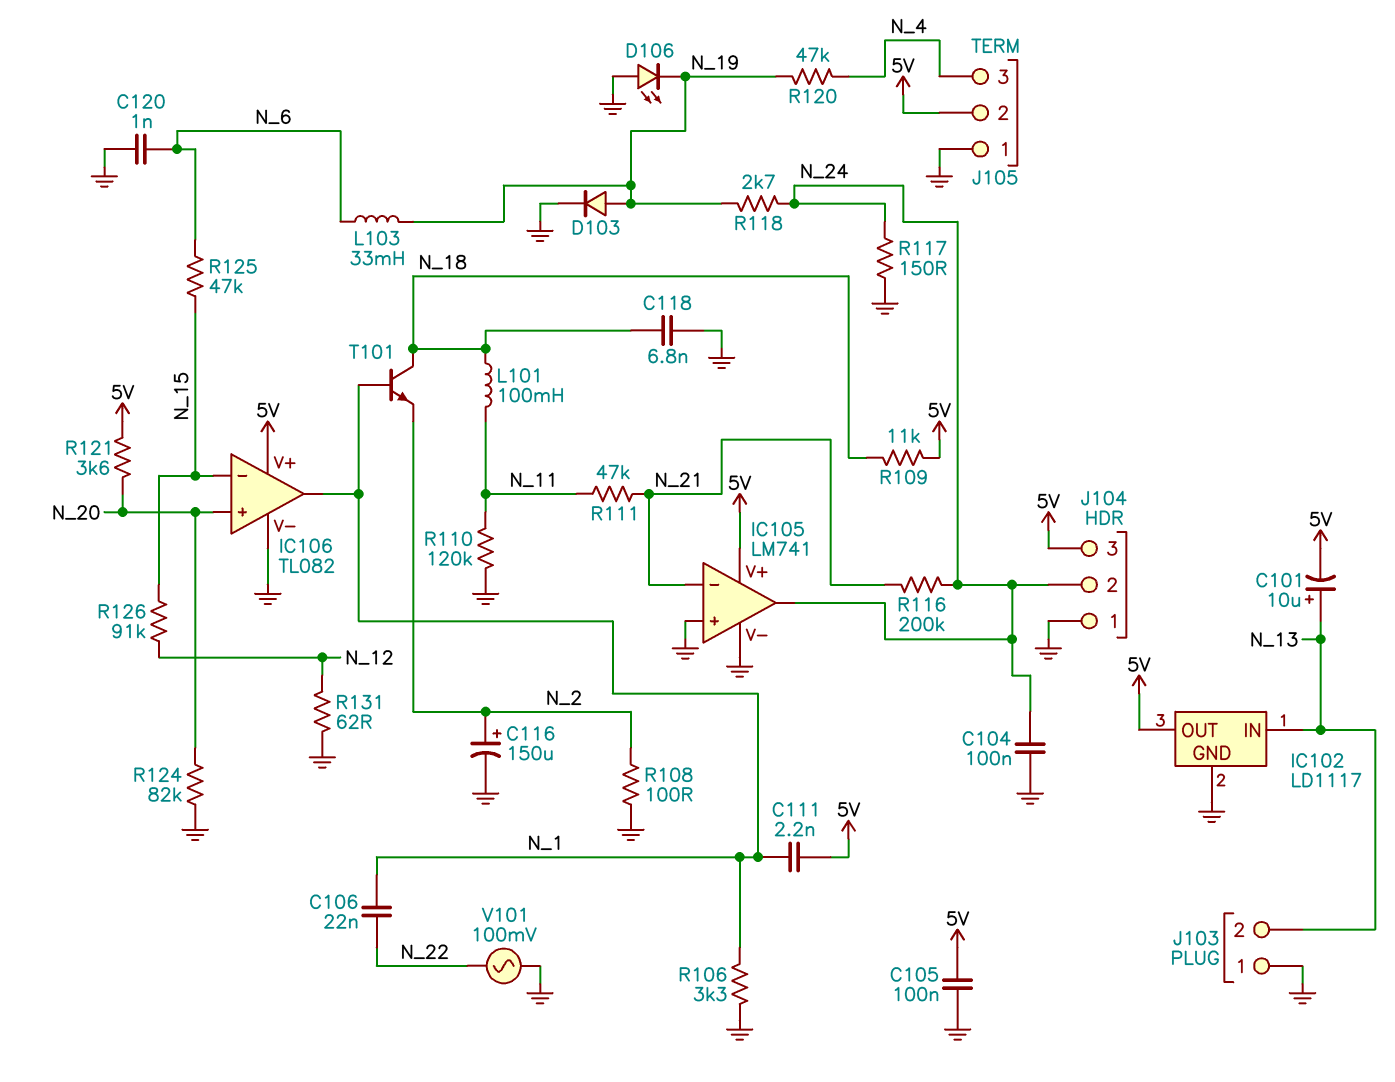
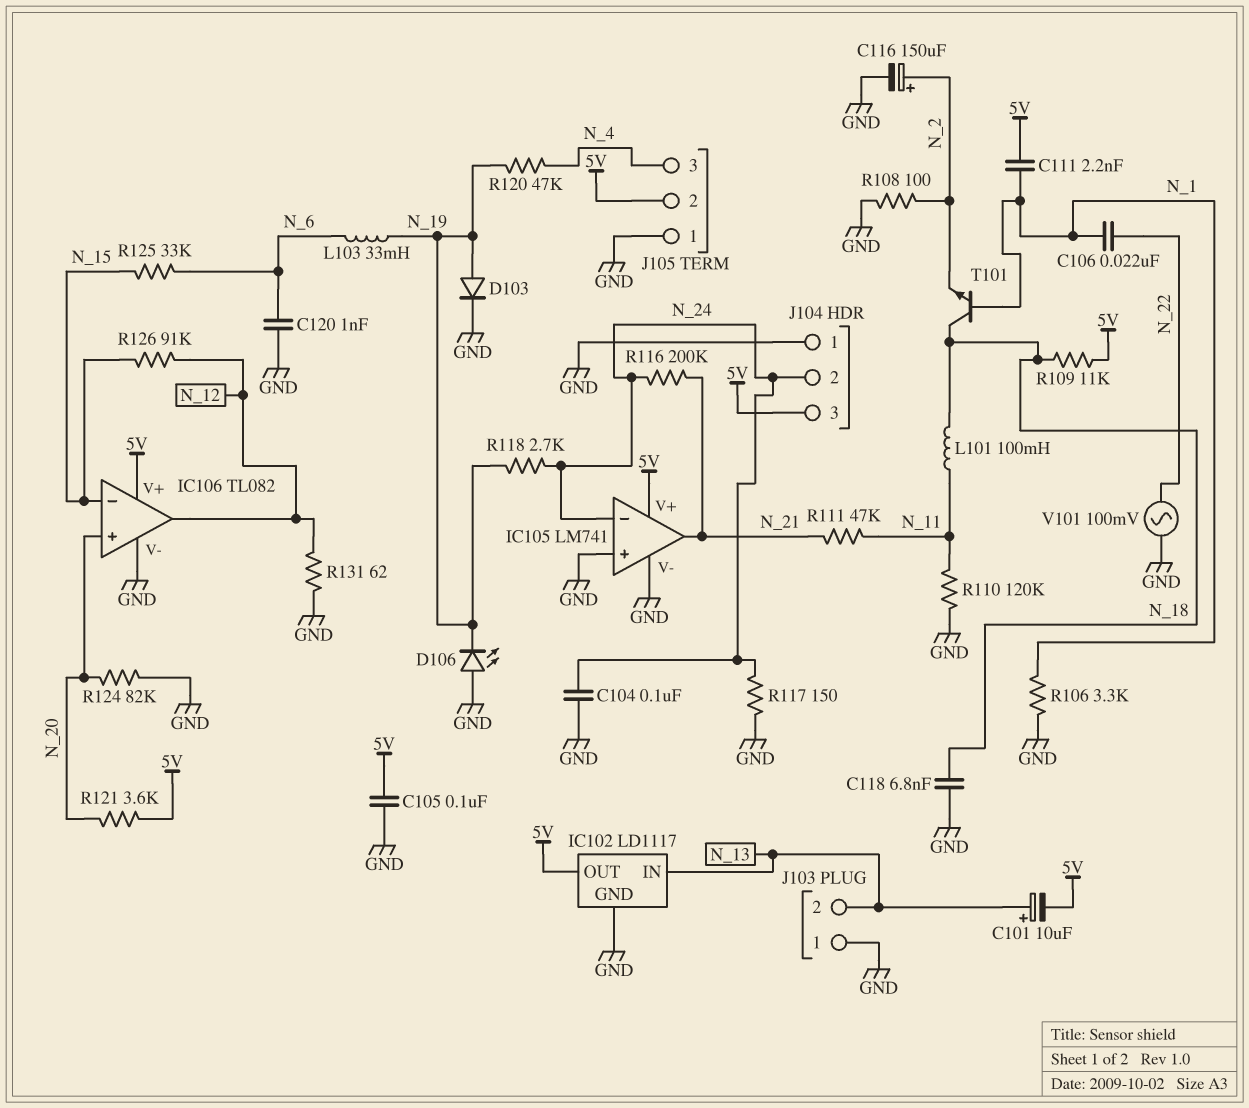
IC105 pin in-: N_21 -> N_24
IC105 pin out: N_24 -> N_21
IC106 pin out: N_1 -> N_12
R125: 47k (N_6, N_15) -> 33k (N_6, N_15)

